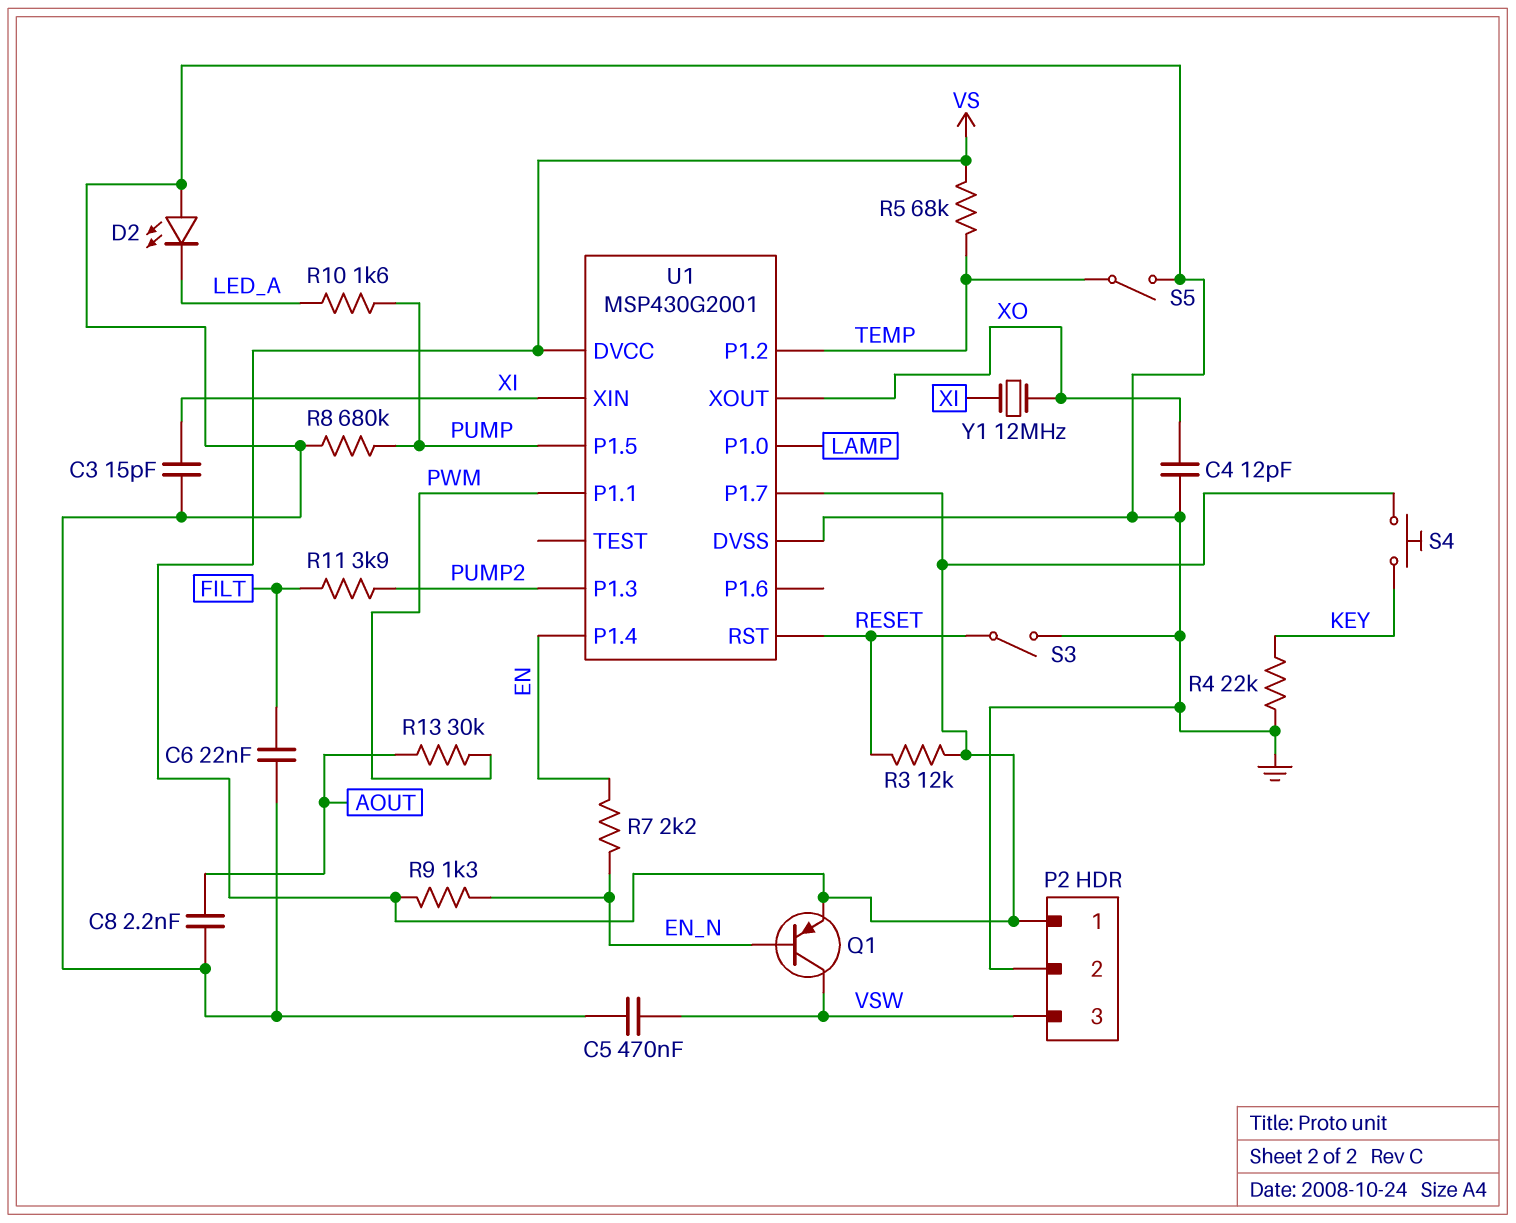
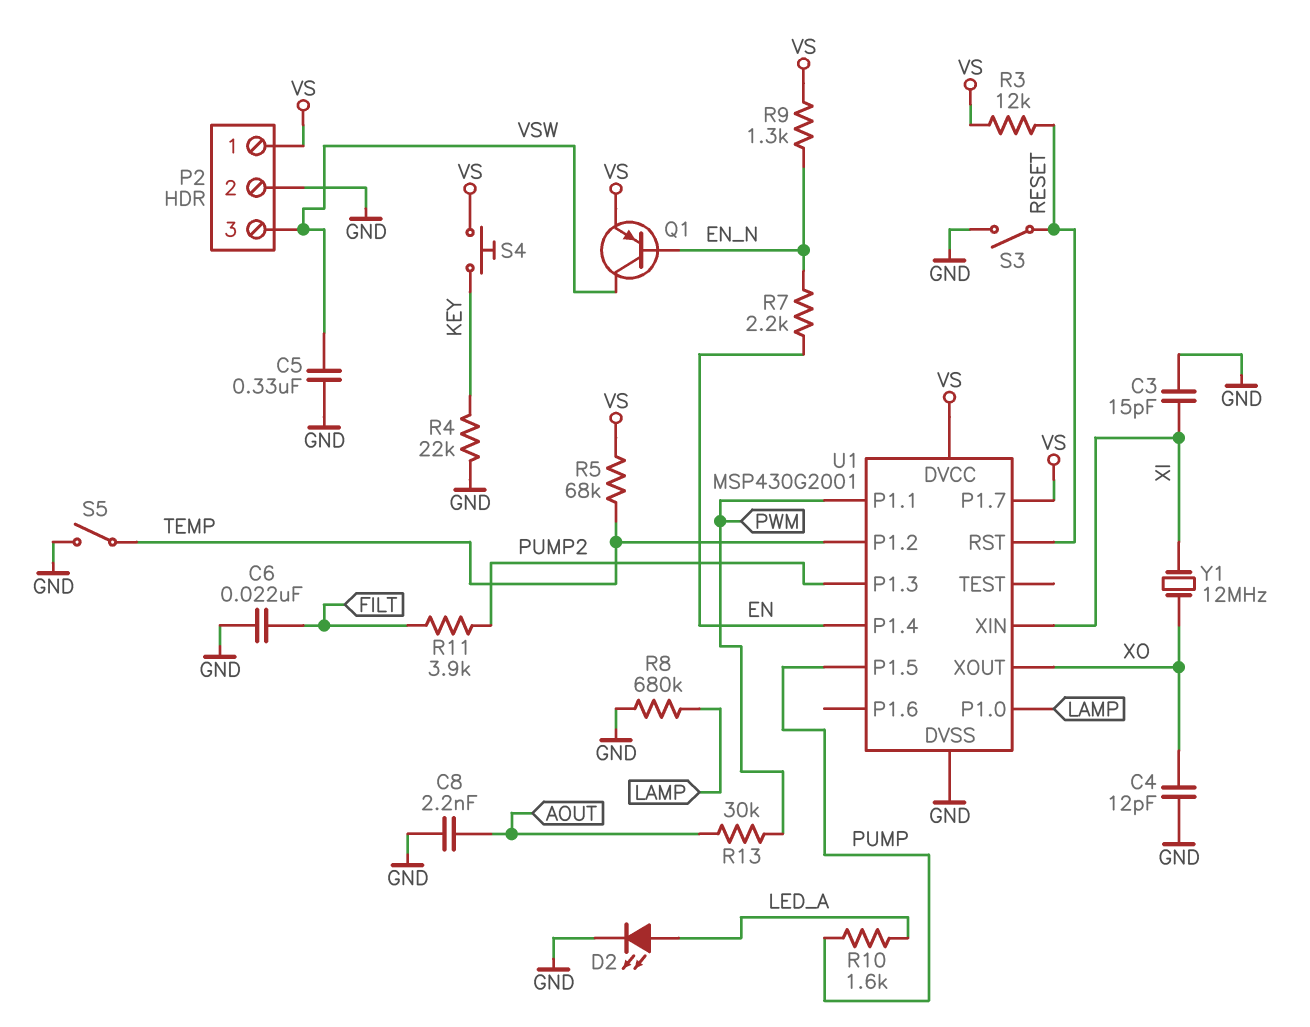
C5: 470nF (GND, VSW) -> 330nF (GND, VSW)
D2: LED (A GND, K LED_A) -> LED (A LED_A, K GND)
R8: 680k (GND, PUMP) -> 680k (GND, LAMP)

